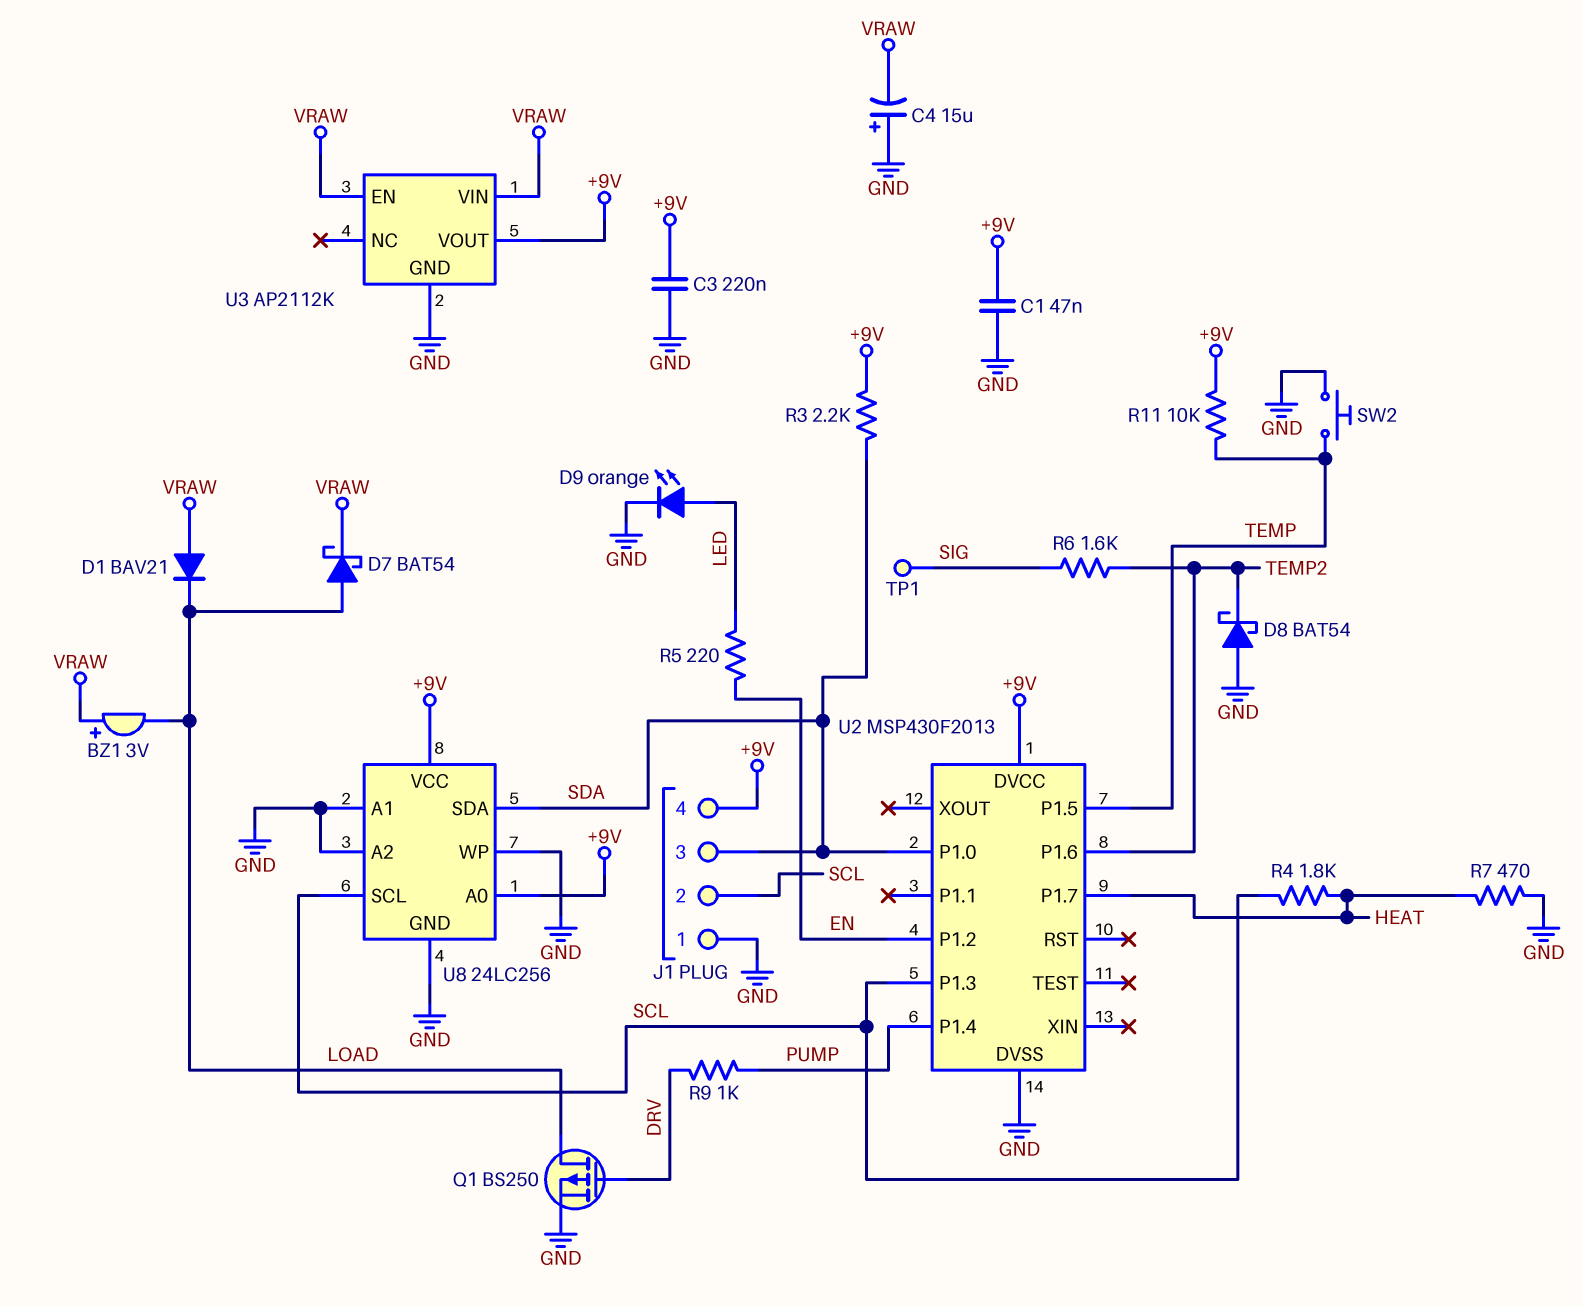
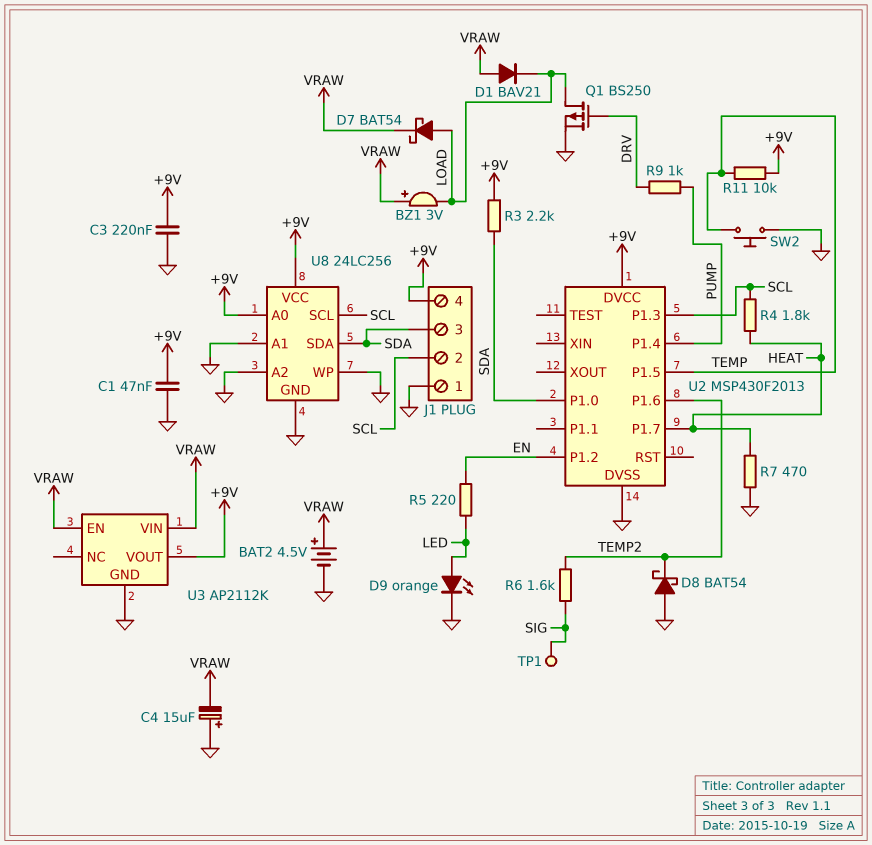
BAT2: none -> 4.5V (plus VRAW, minus GND)

